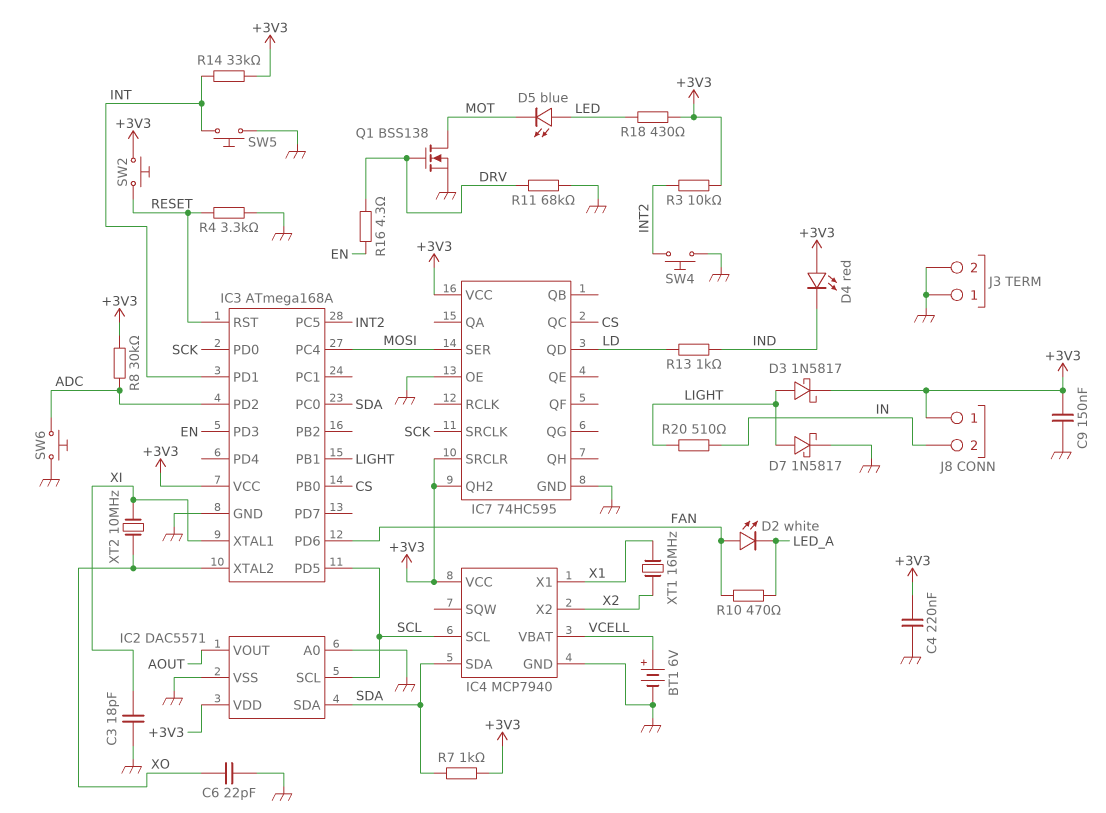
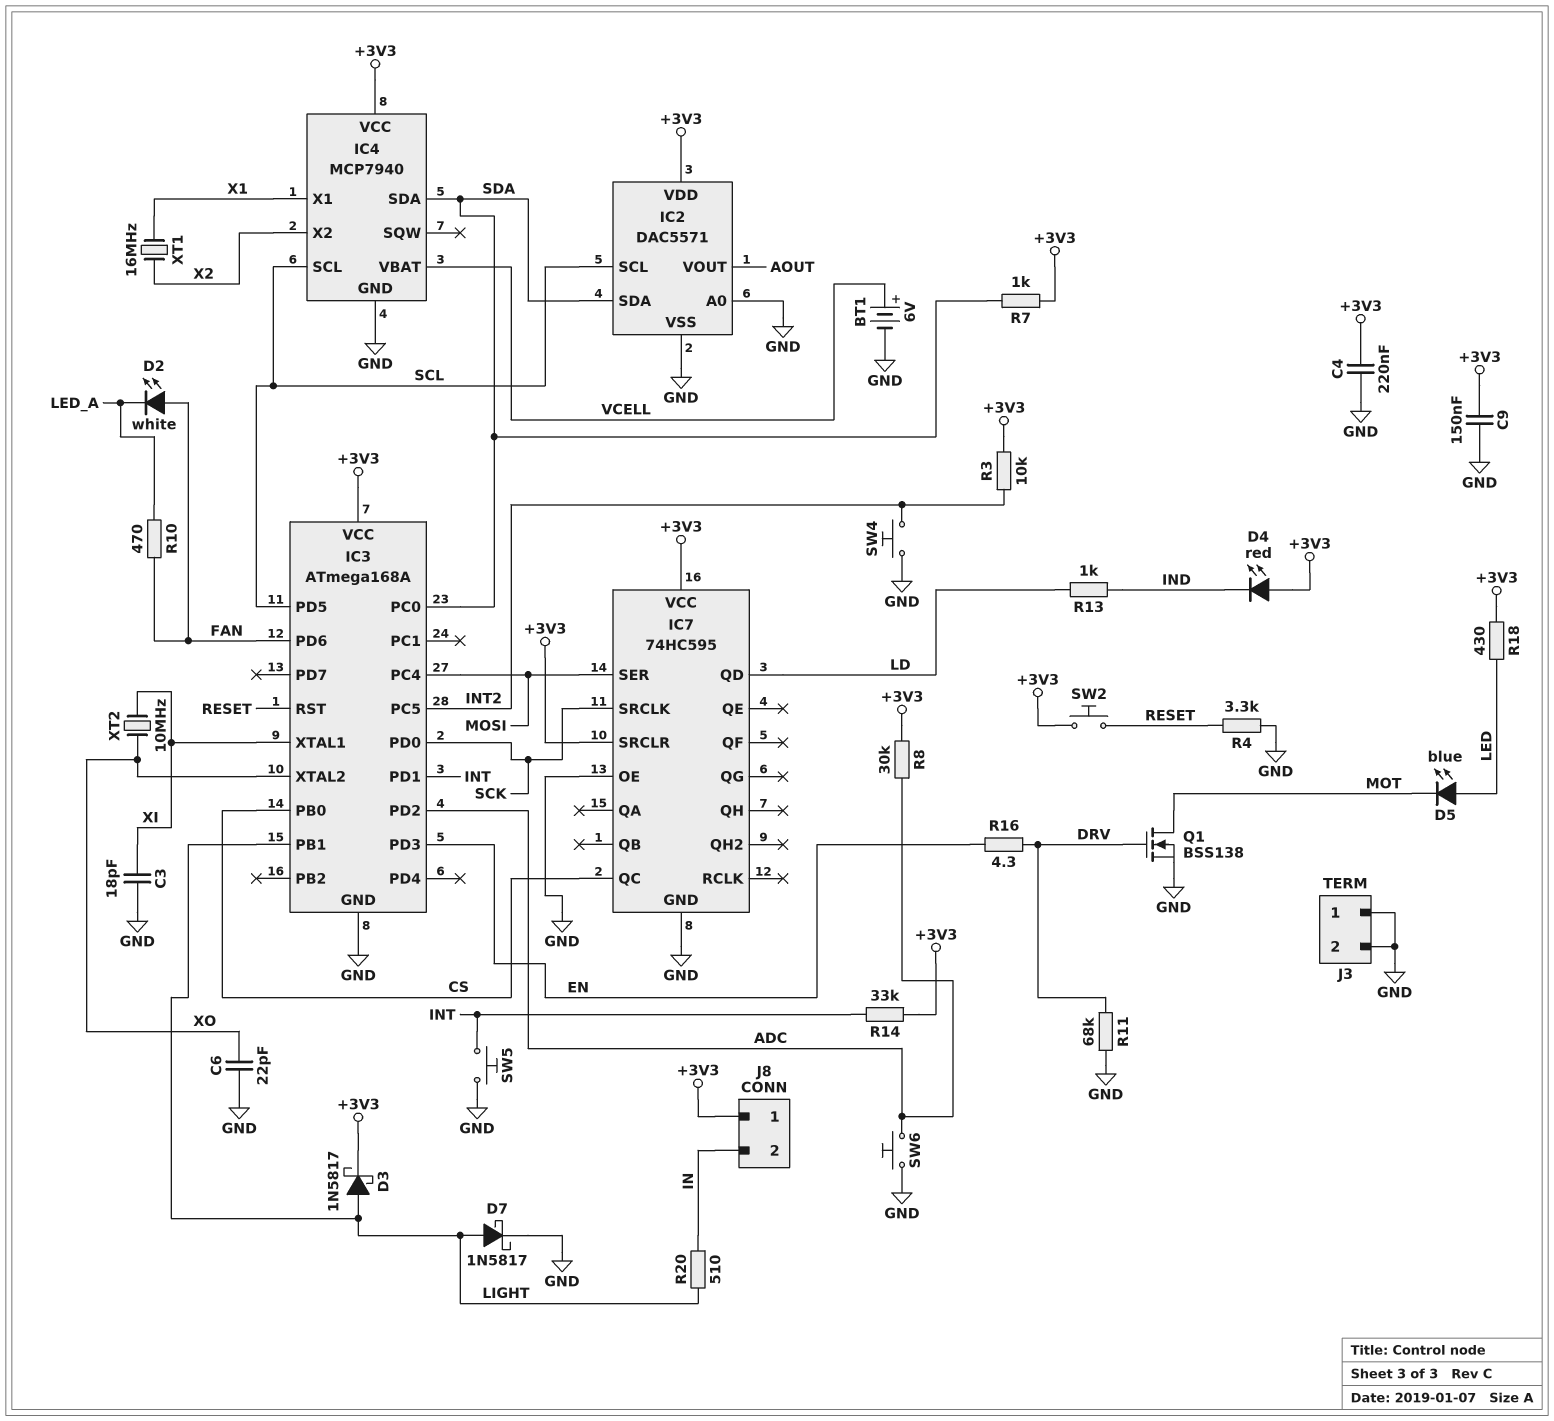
IC7 pin QH2: +3V3 -> none

